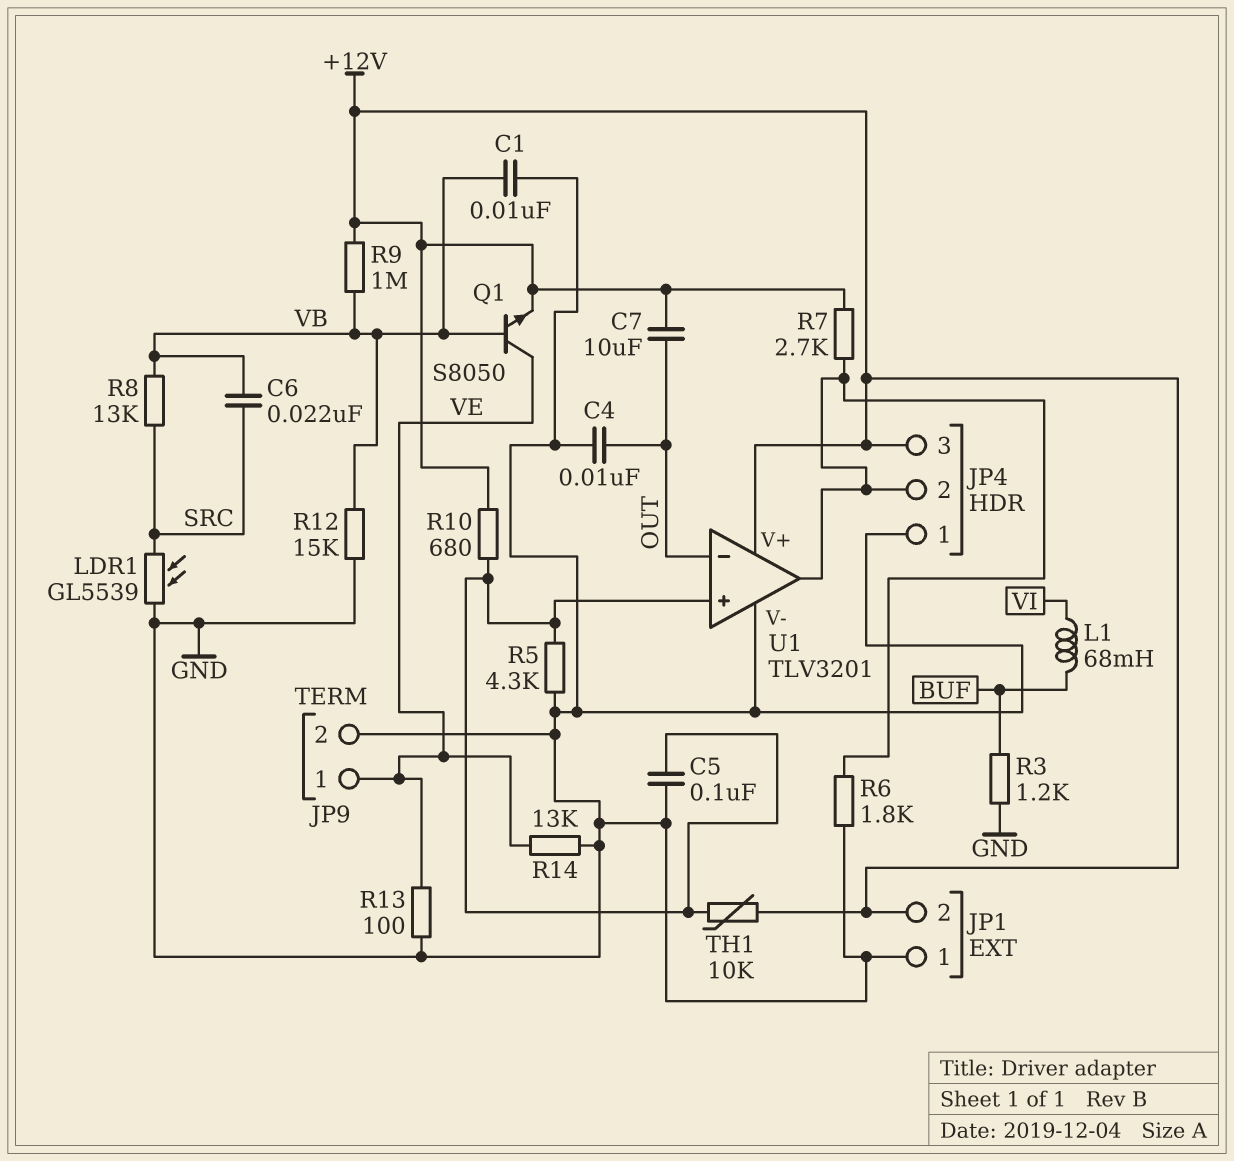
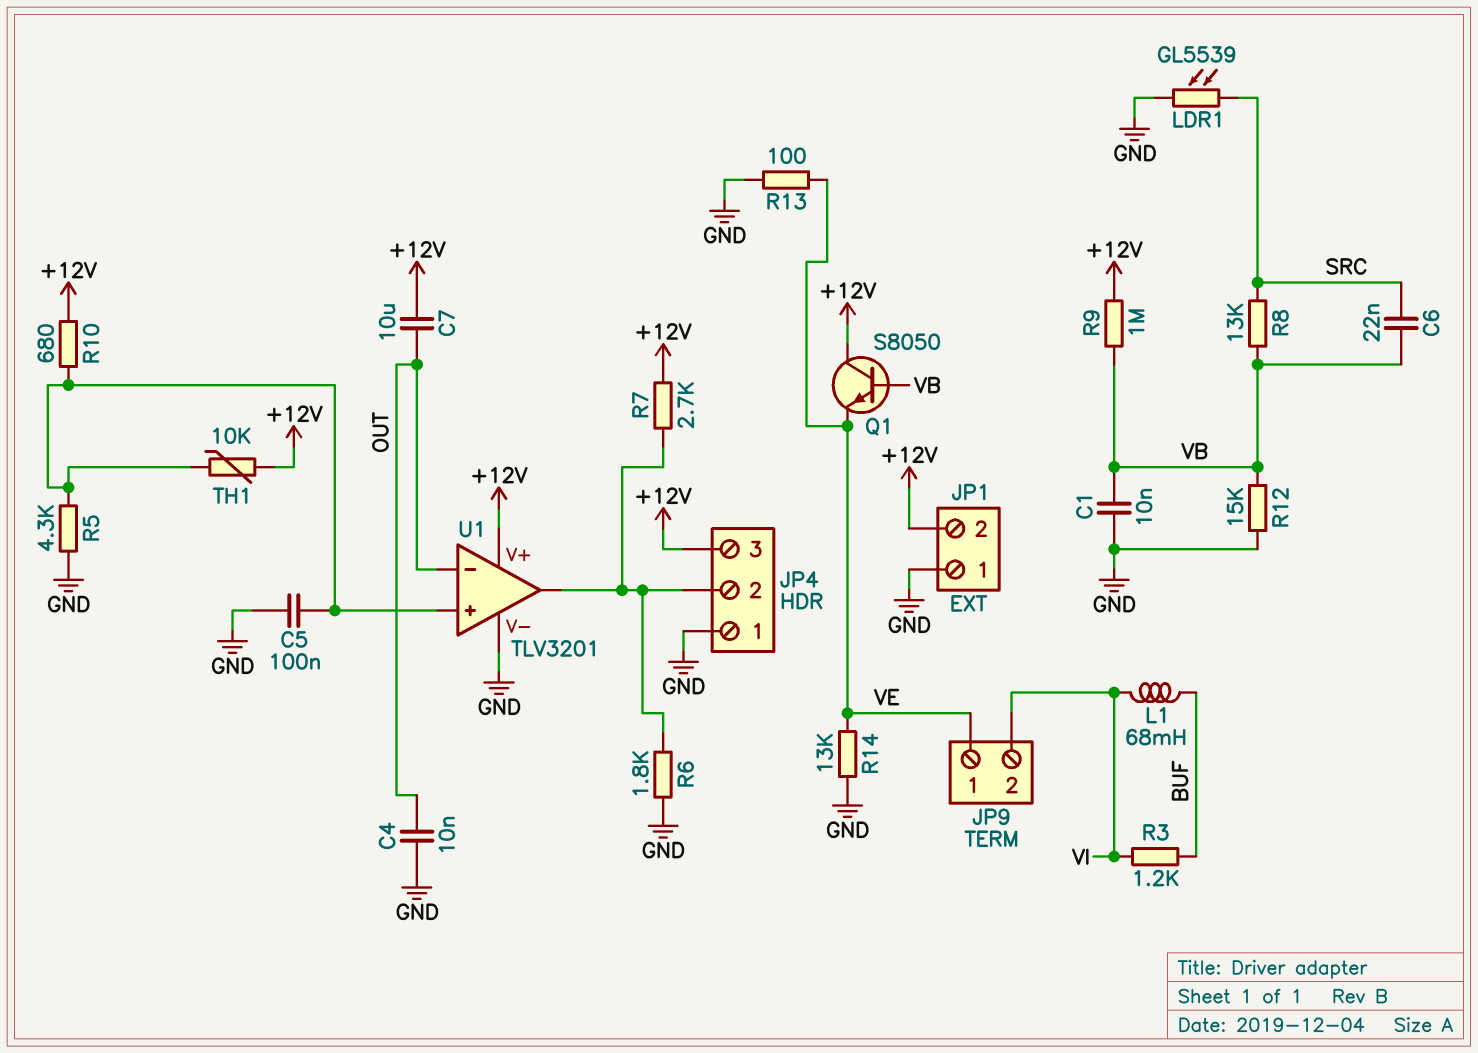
JP9 pin 2: GND -> VI
Q1: NPN S8050 (B VB, C VE, E +12V) -> NPN S8050 (B VB, C +12V, E VE)
R3: 1.2k (BUF, GND) -> 1.2k (BUF, VI)

